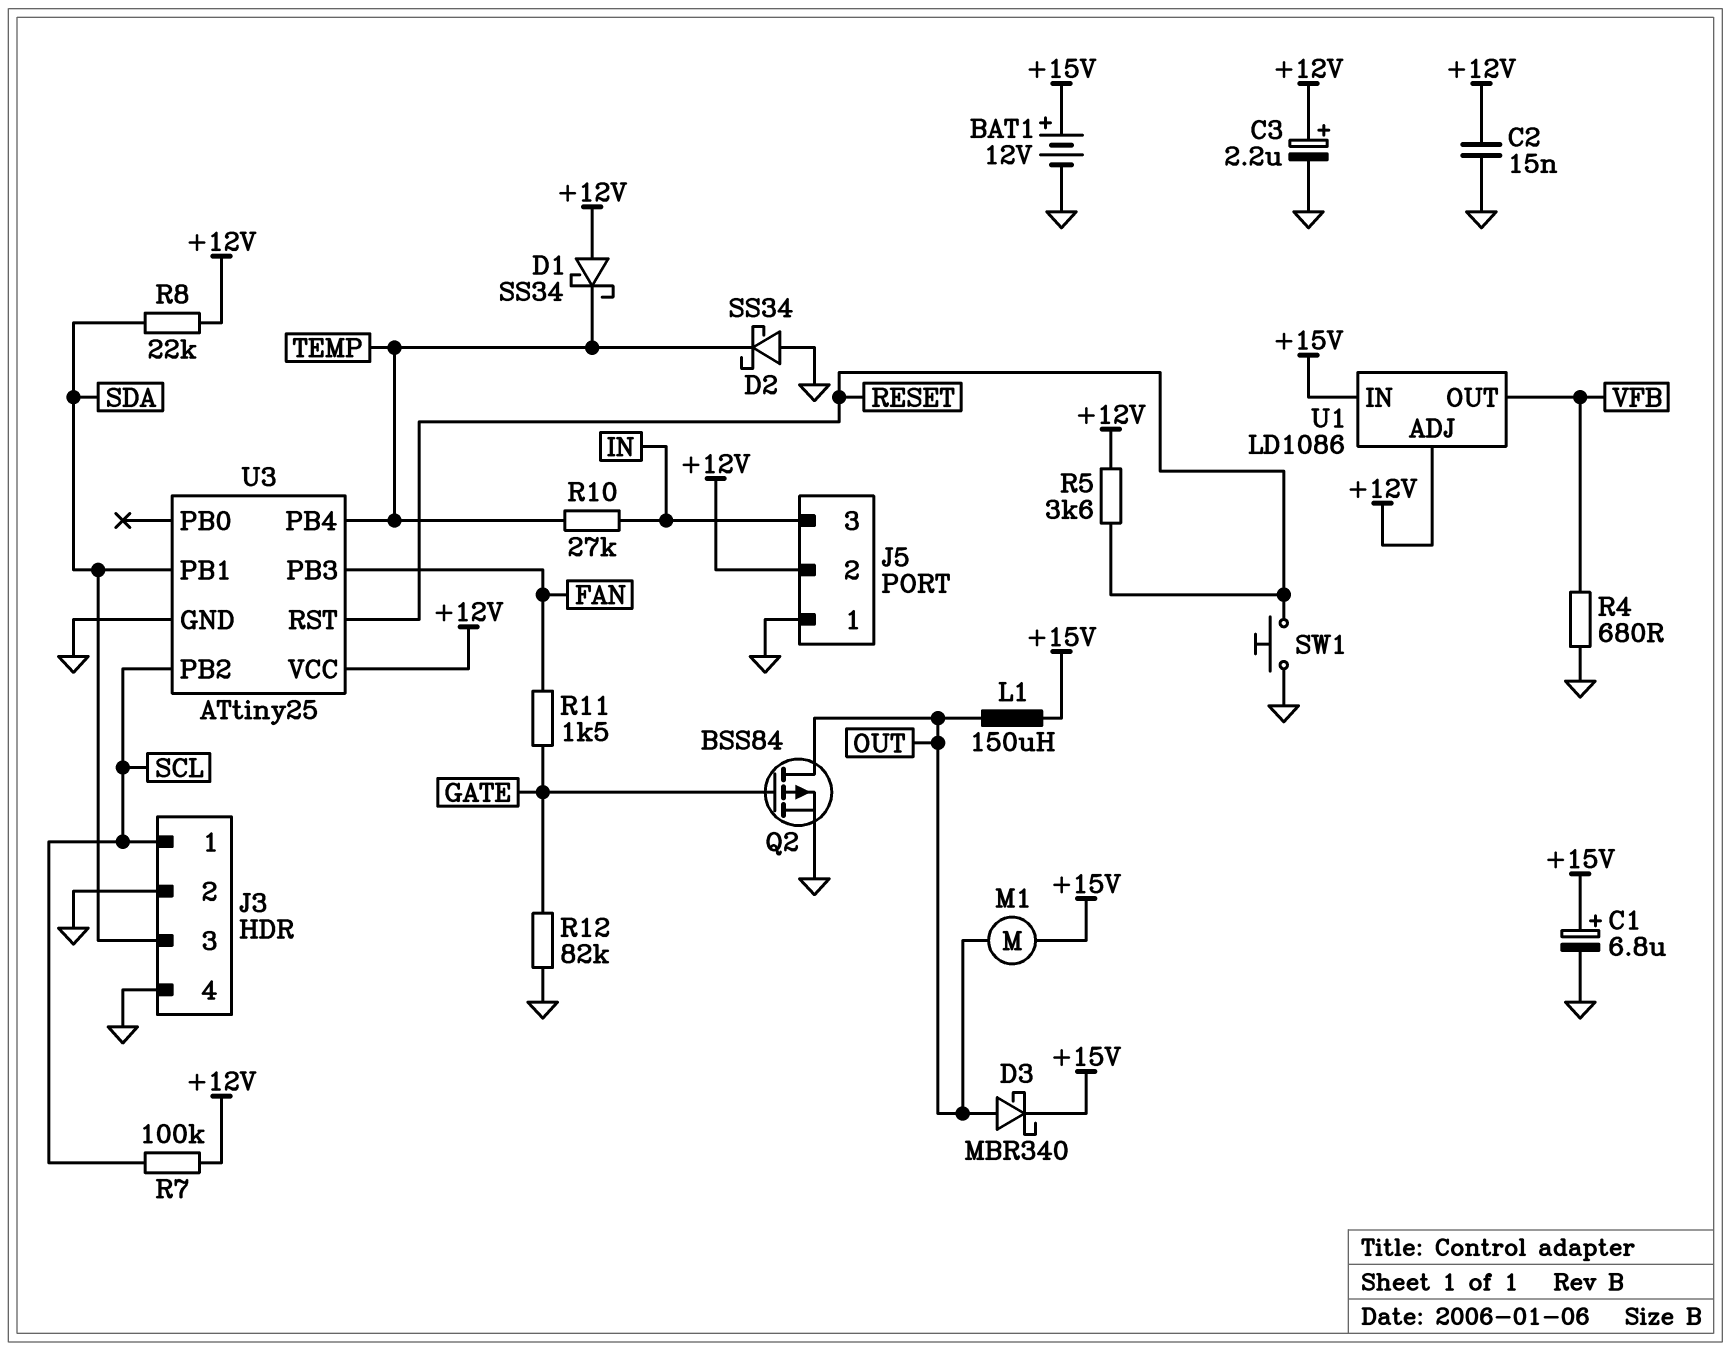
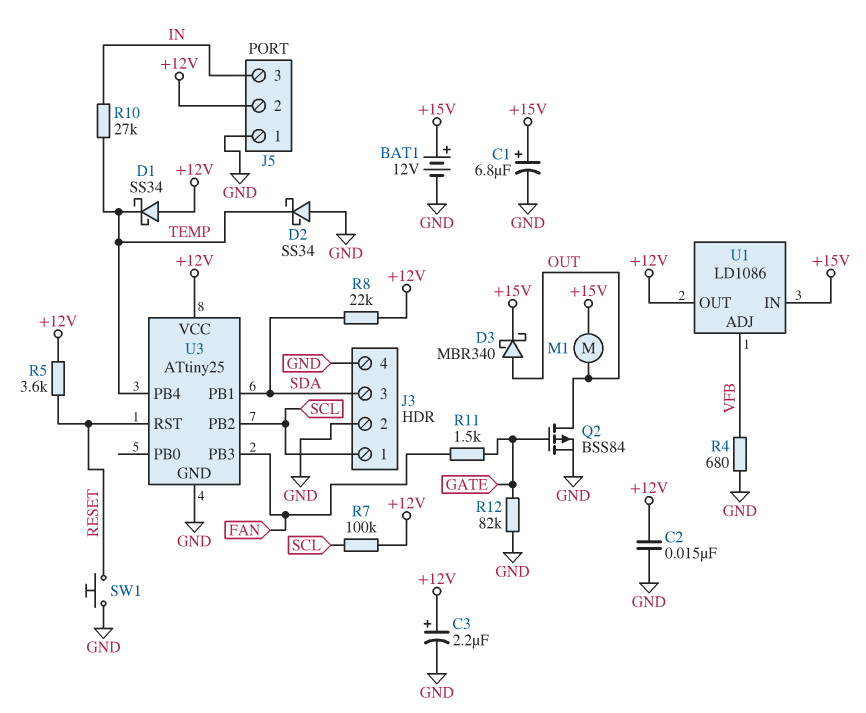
L1: 150uH (+15V, OUT) -> none
U1 pin ADJ: +12V -> VFB
U1 pin OUT: VFB -> +12V

